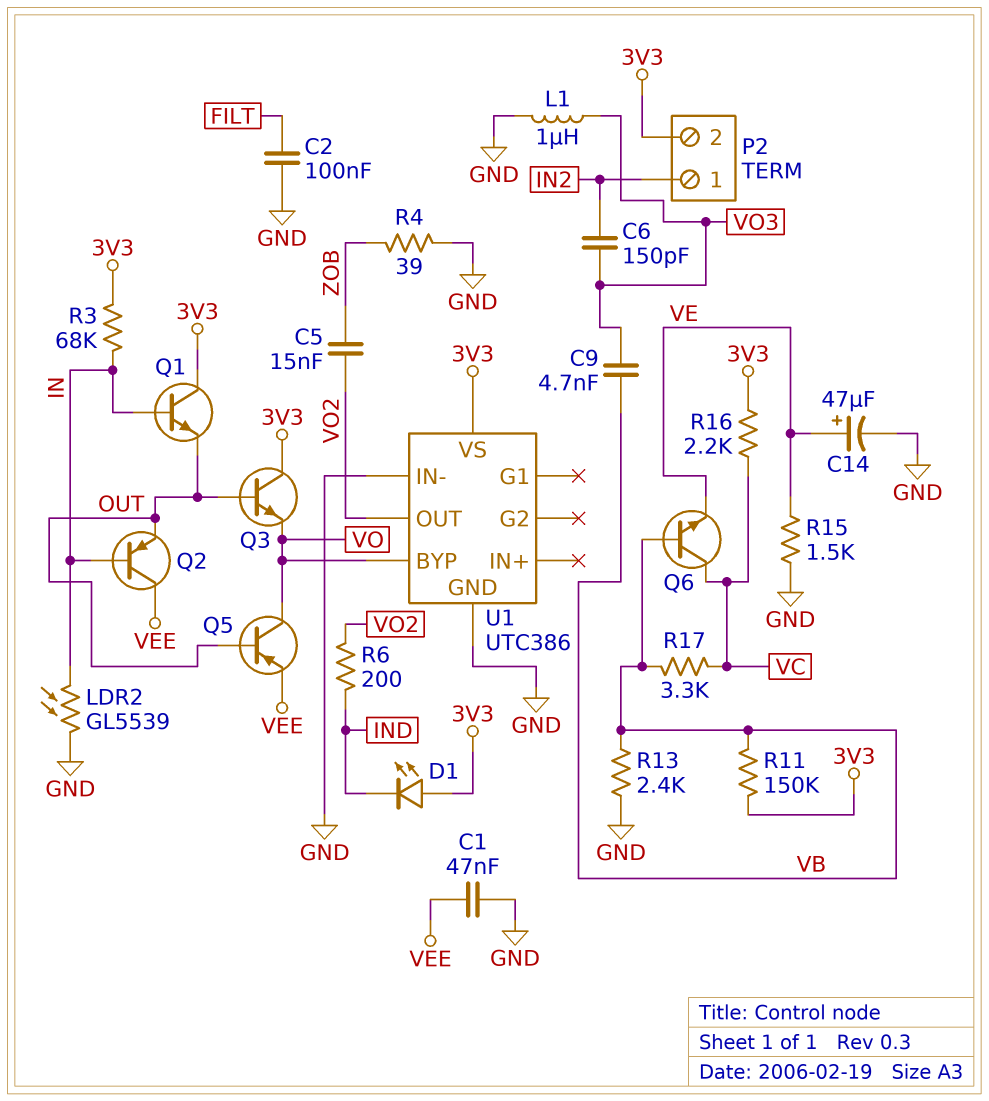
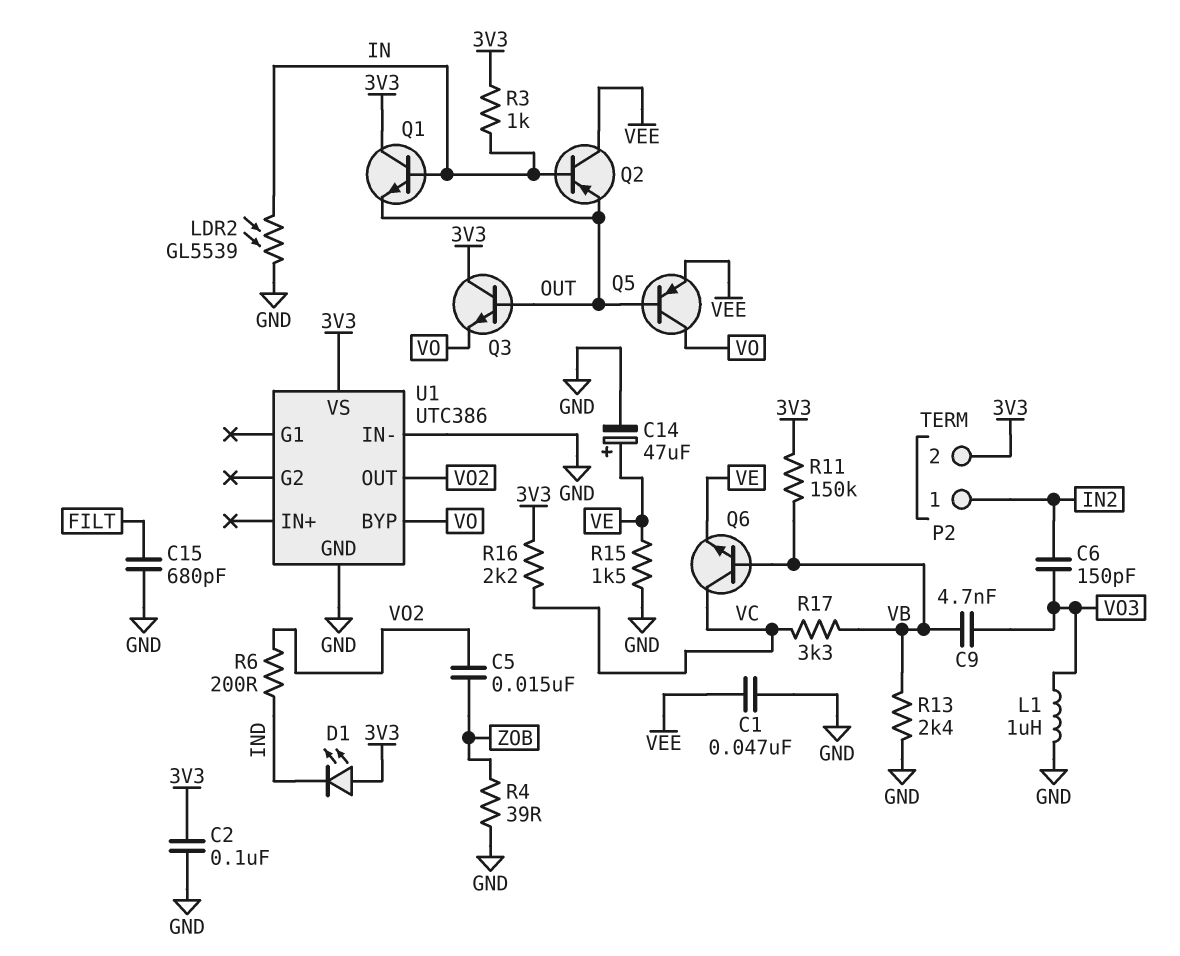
C2: 100nF (FILT, GND) -> 100nF (3V3, GND)
C15: none -> 680pF (FILT, GND)
R3: 68k (3V3, IN) -> 1k (3V3, IN)

